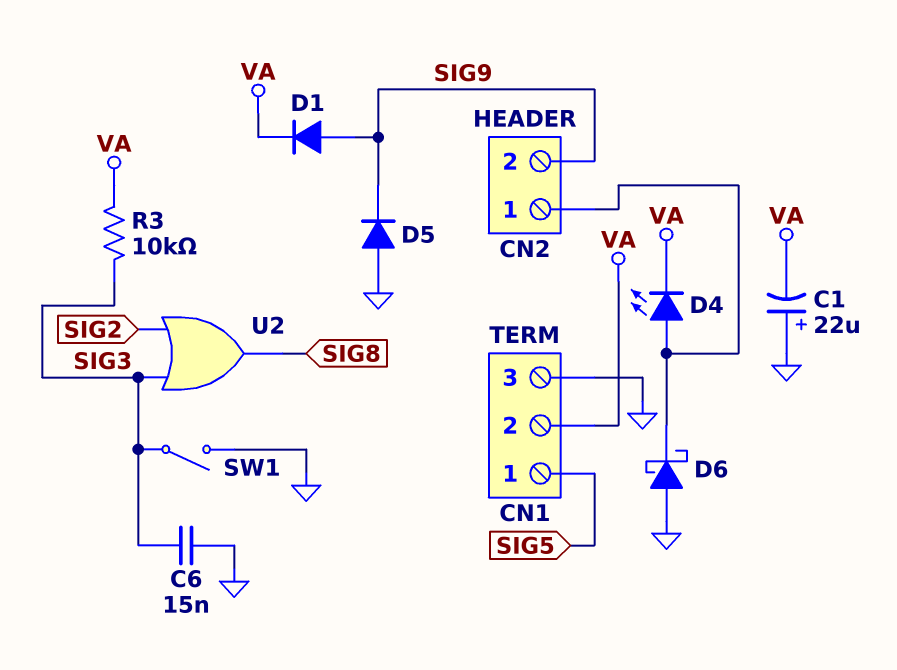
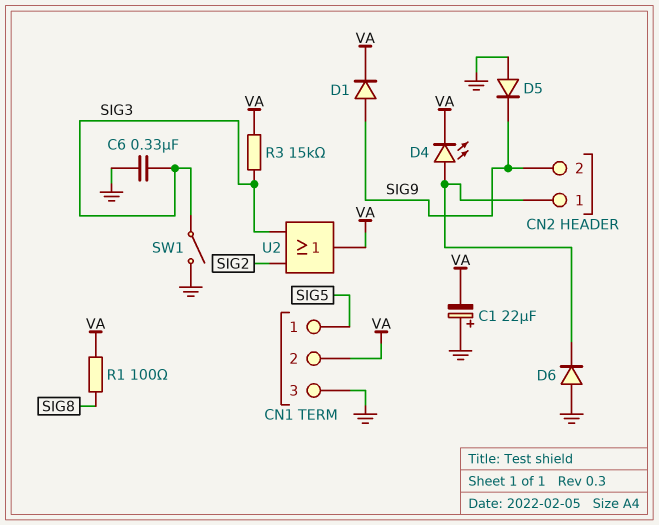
C6: 15nF (GND, SIG3) -> 330nF (GND, SIG3)
D6: schottky (A GND, K CN2/1) -> diode (A GND, K CN2/1)
R1: none -> 100 (SIG8, VA)
R3: 10k (SIG3, VA) -> 15k (SIG3, VA)
U2: OR (in SIG2, in SIG3, out SIG8) -> OR (in SIG2, in SIG3, out VA)

